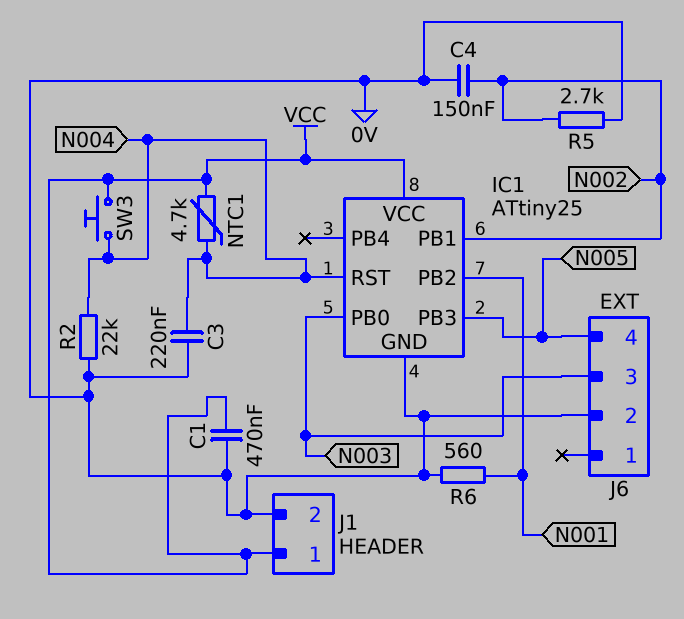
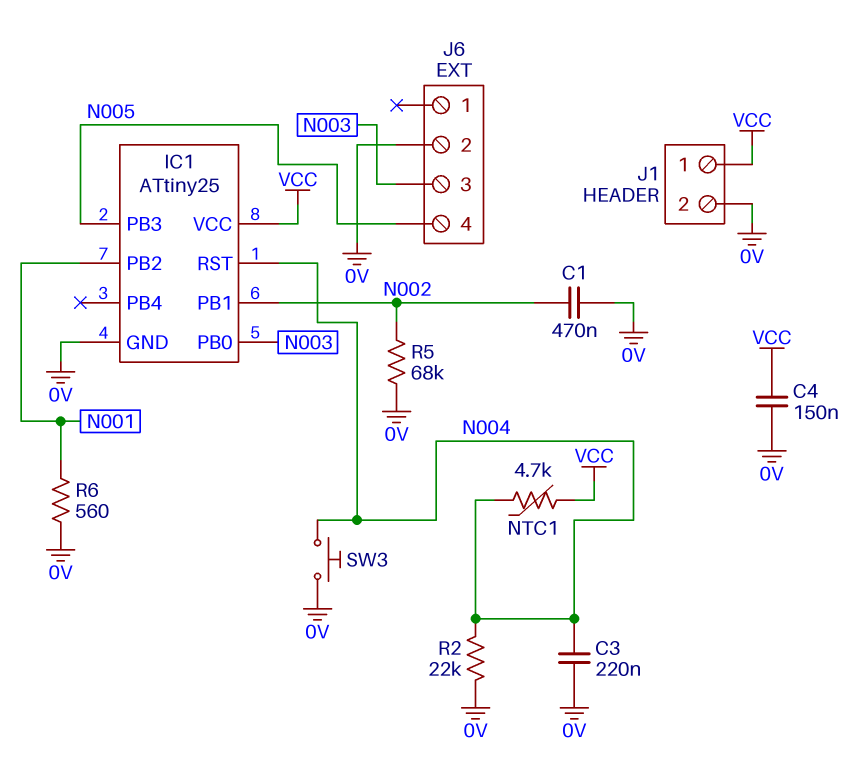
C1: 470nF (0V, VCC) -> 470nF (0V, N002)
C4: 150nF (0V, N002) -> 150nF (0V, VCC)
R5: 2.7k (0V, N002) -> 68k (0V, N002)
SW3: button (N004, VCC) -> button (0V, N004)

